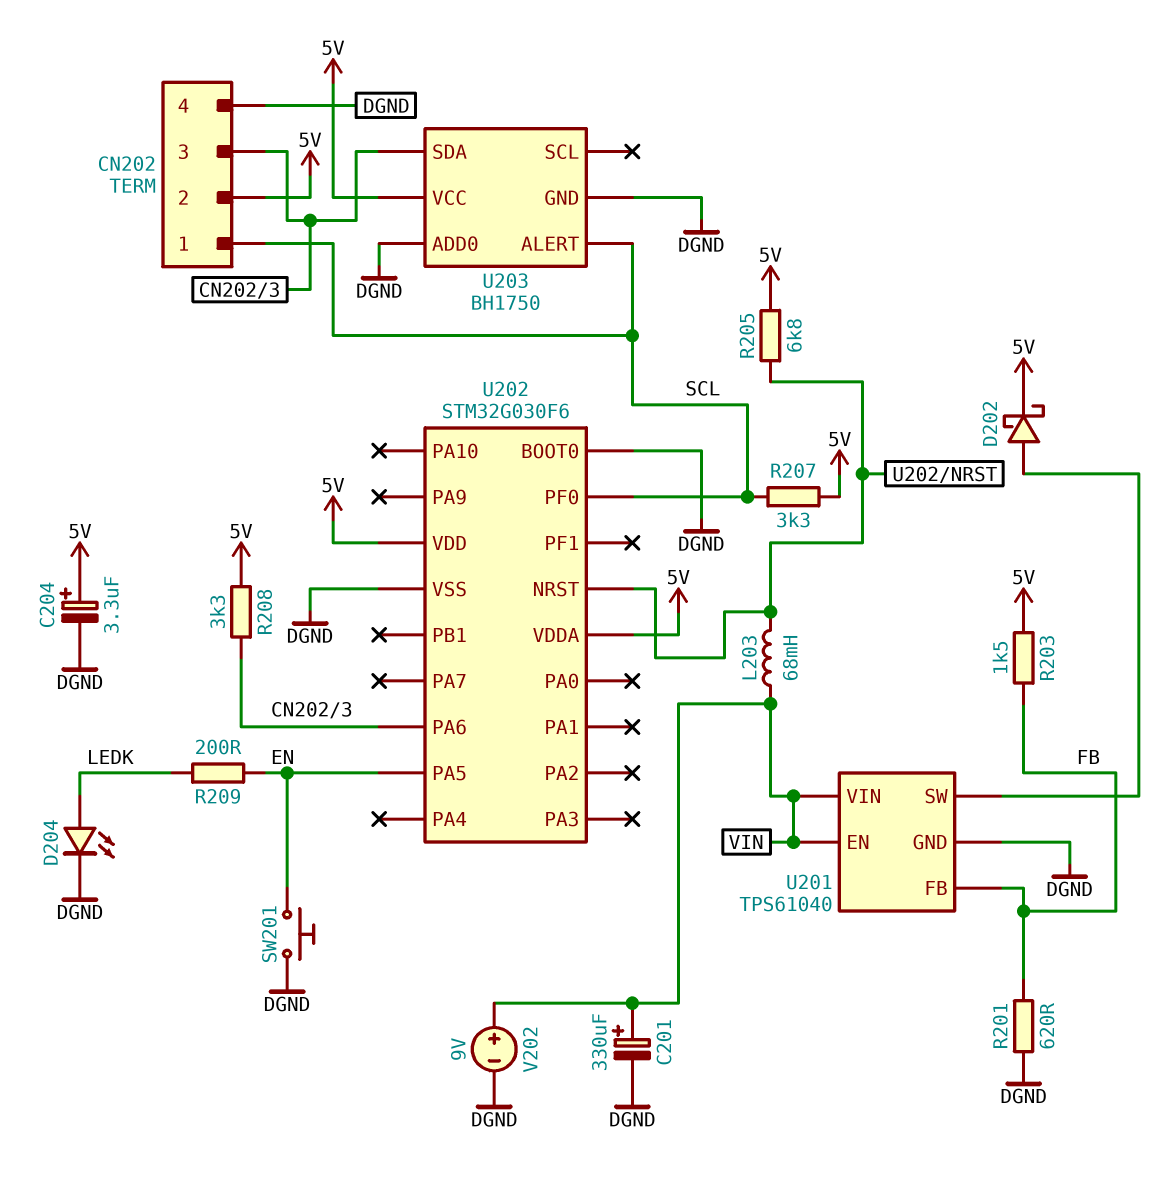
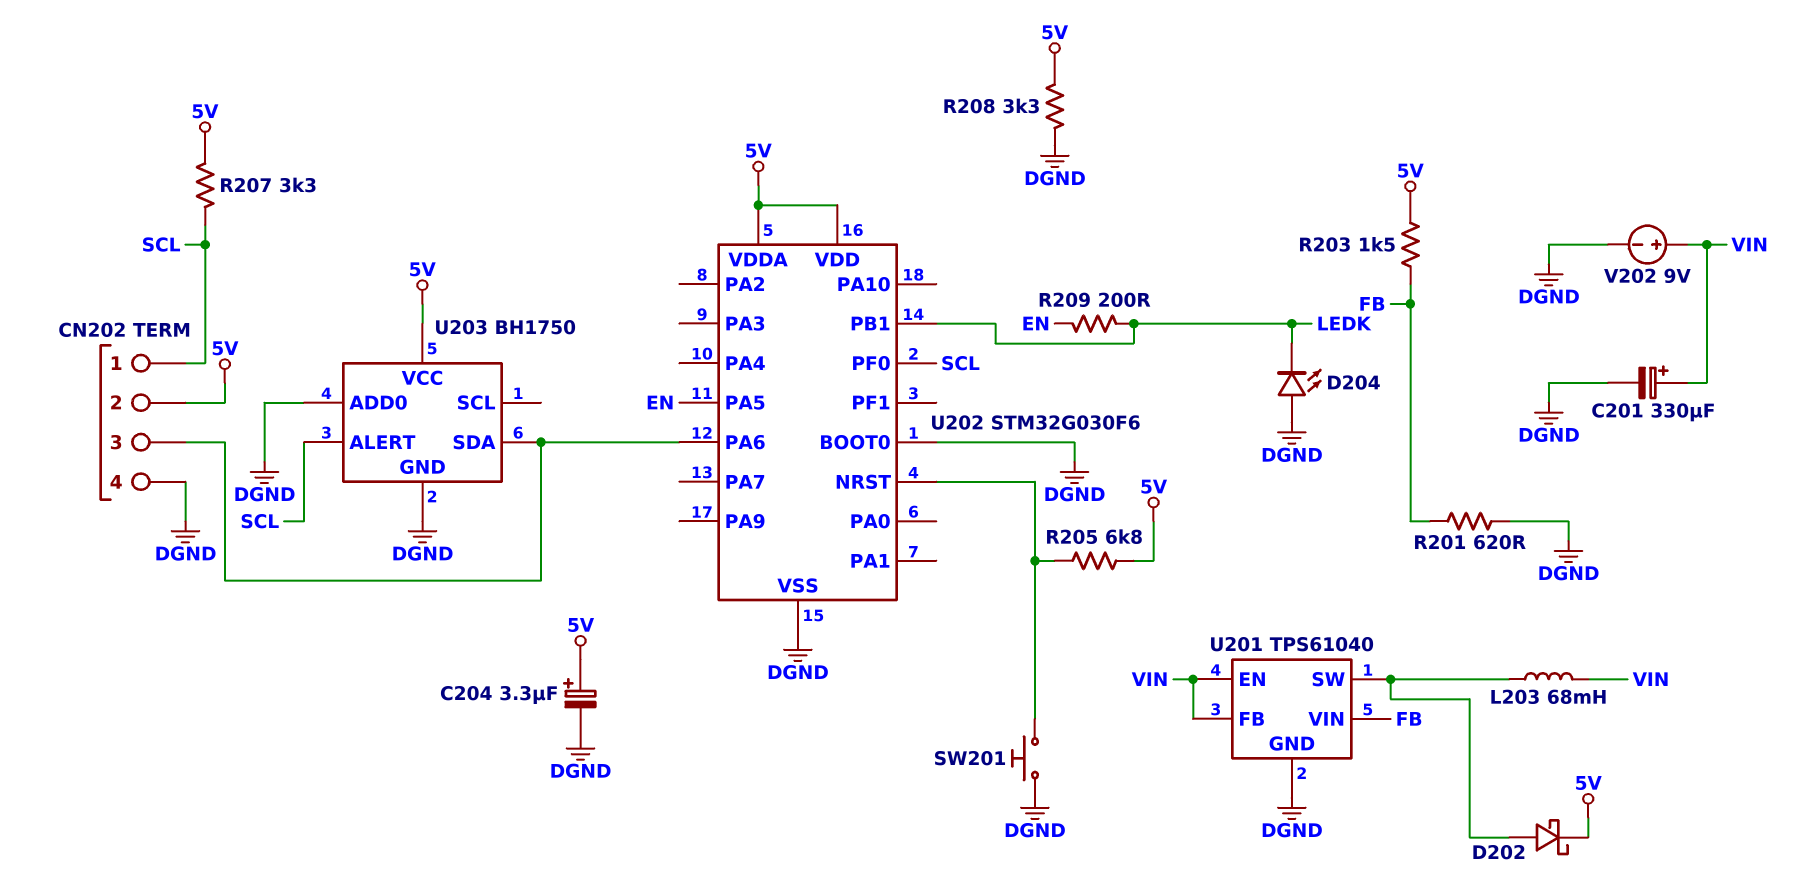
D204: LED (A LEDK, K DGND) -> LED (A DGND, K LEDK)
L203: 68mH (U202/NRST, VIN) -> 68mH (U201/SW, VIN)
R208: 3.3k (5V, CN202/3) -> 3.3k (5V, DGND)
SW201: button (DGND, EN) -> button (DGND, U202/NRST)
U201 pin FB: FB -> VIN
U201 pin VIN: VIN -> FB
U202 pin PB1: none -> LEDK

